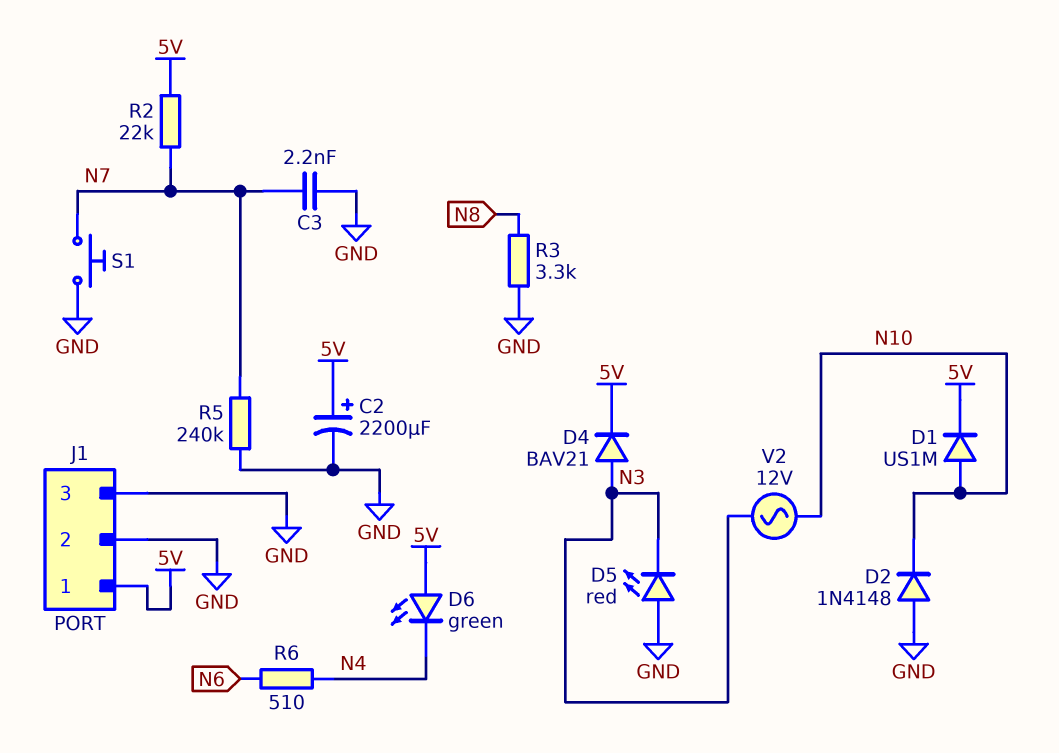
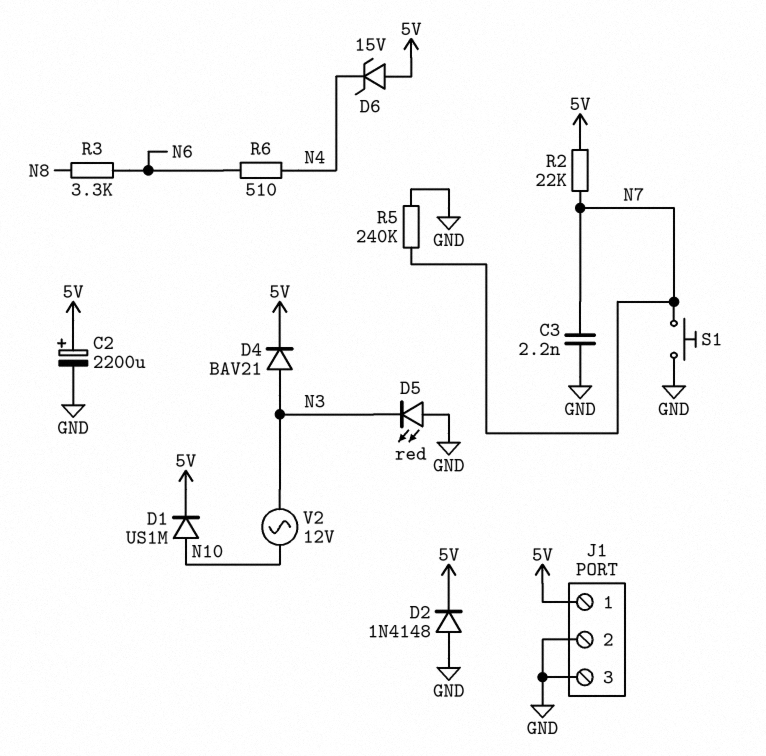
D2: diode 1N4148 (A GND, K N10) -> diode 1N4148 (A GND, K 5V)
D6: LED green (A 5V, K N4) -> zener 15V (A 5V, K N4)
R3: 3.3k (GND, N8) -> 3.3k (N6, N8)

